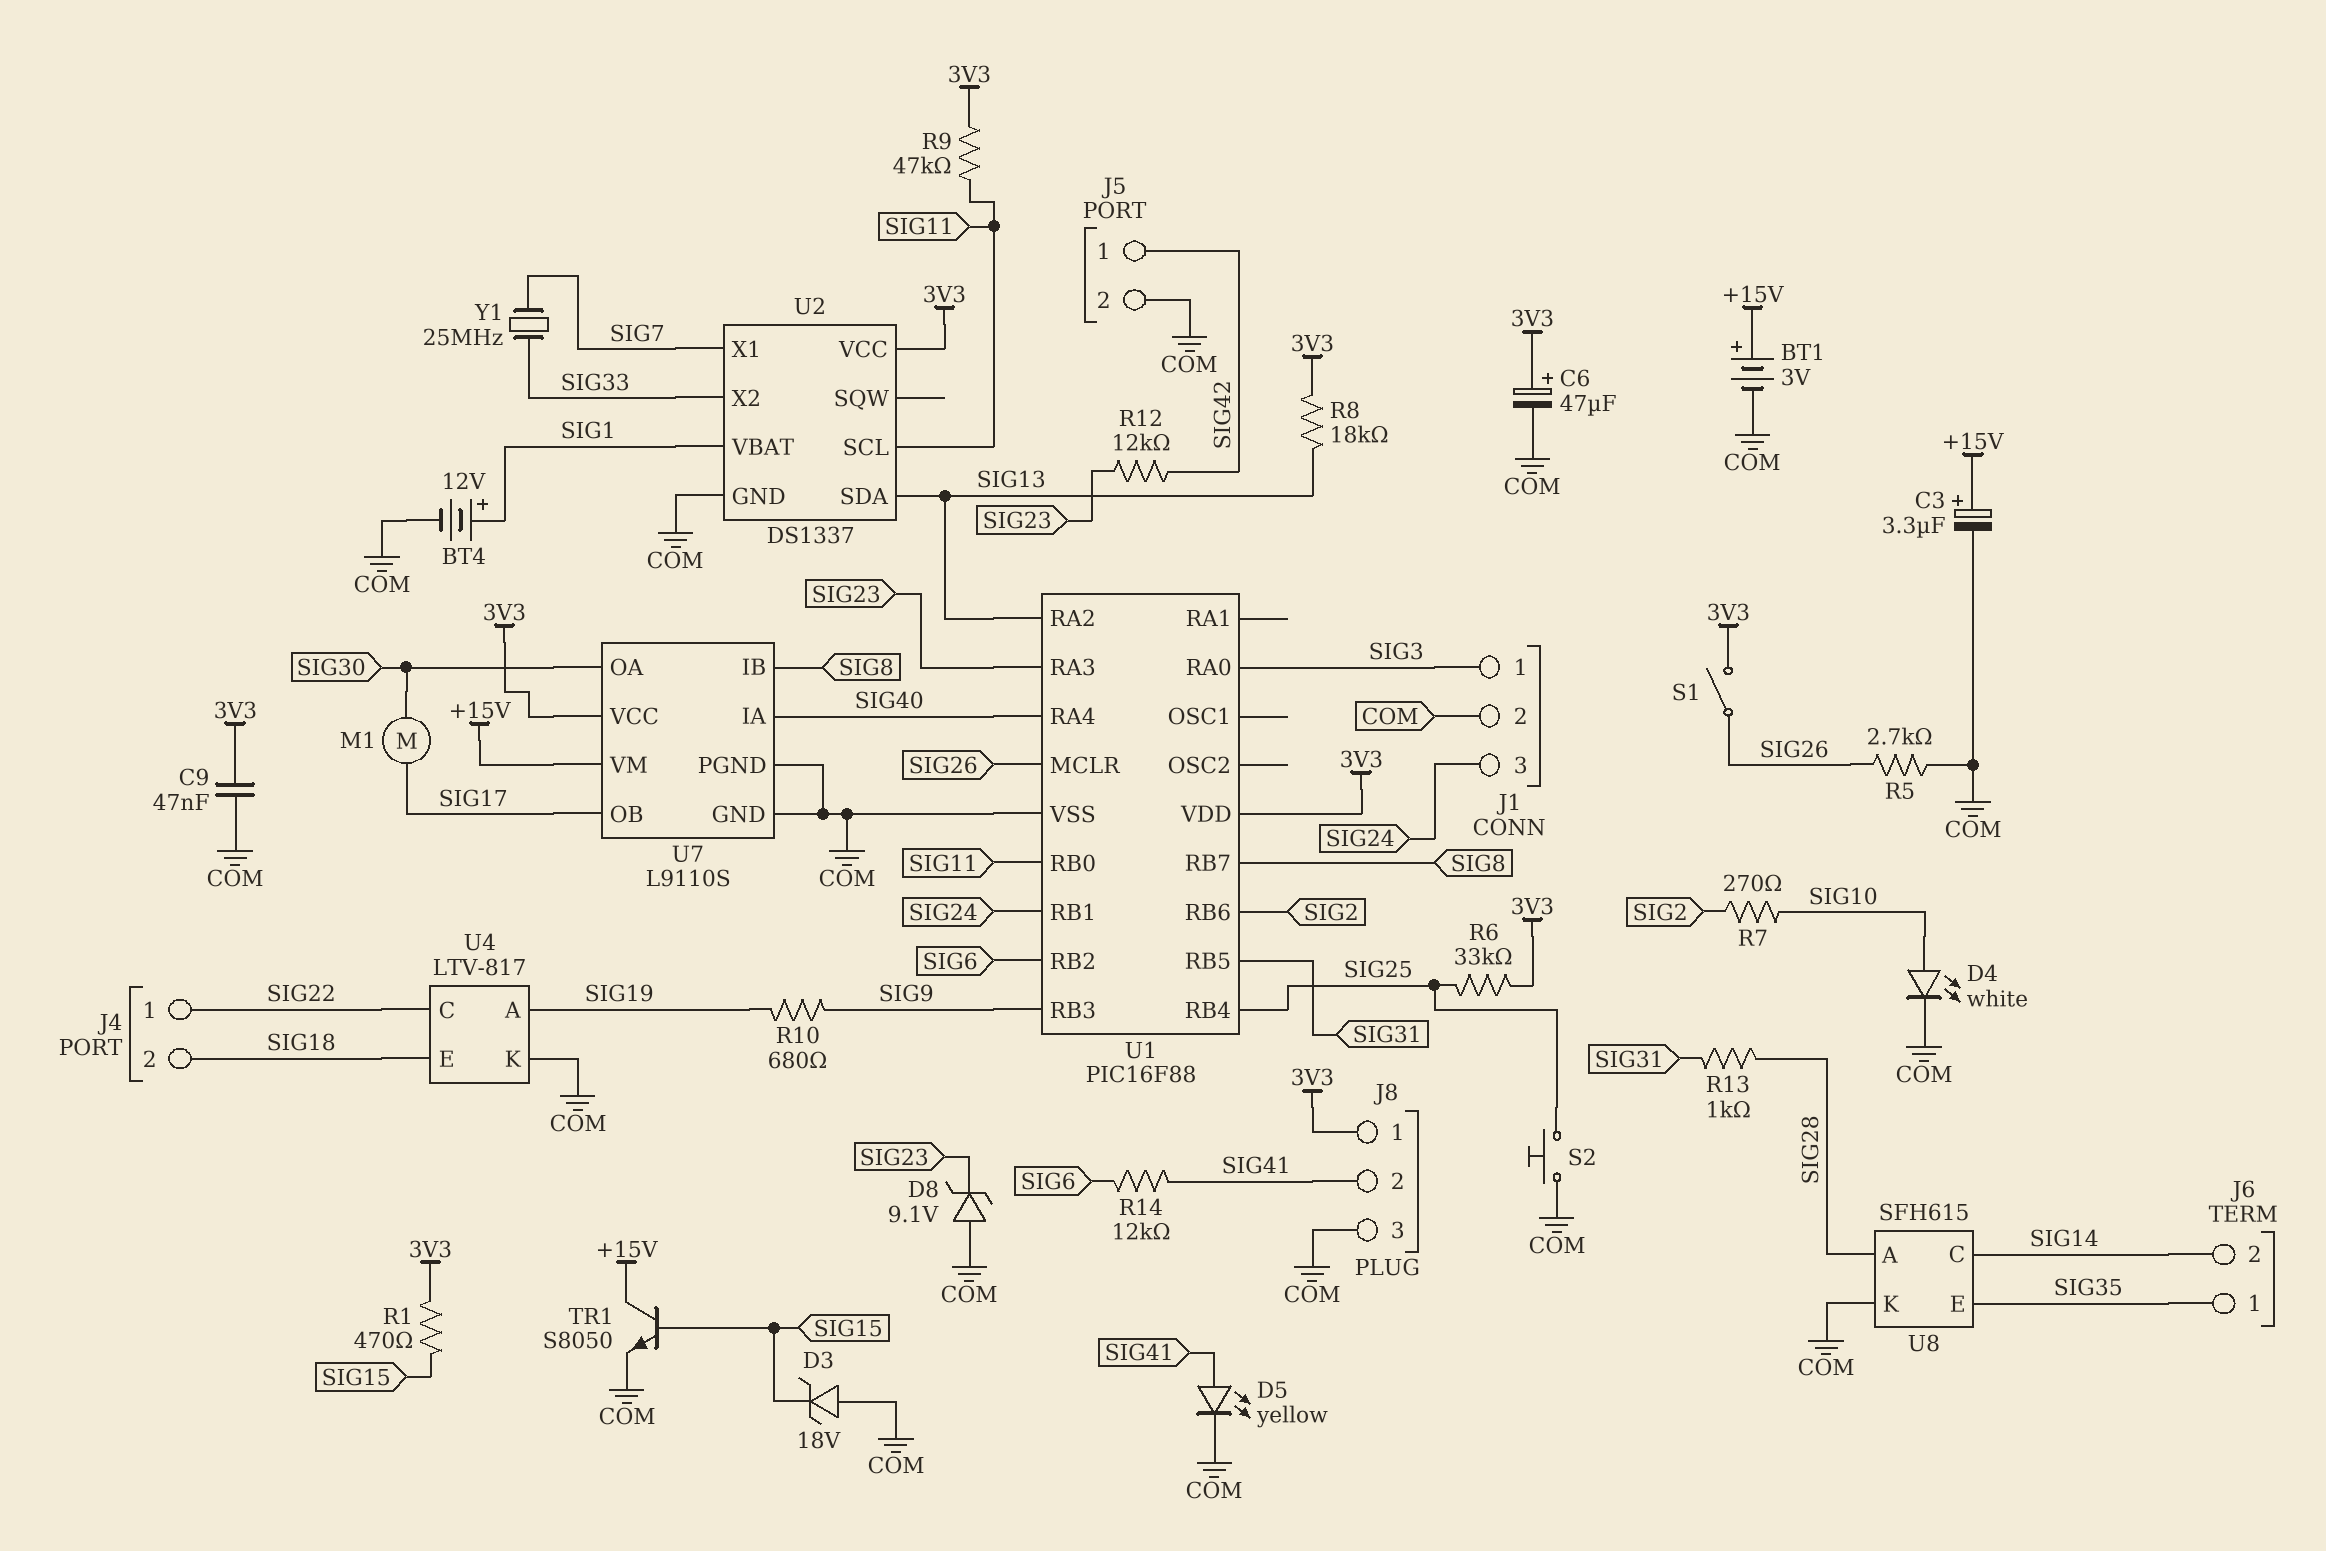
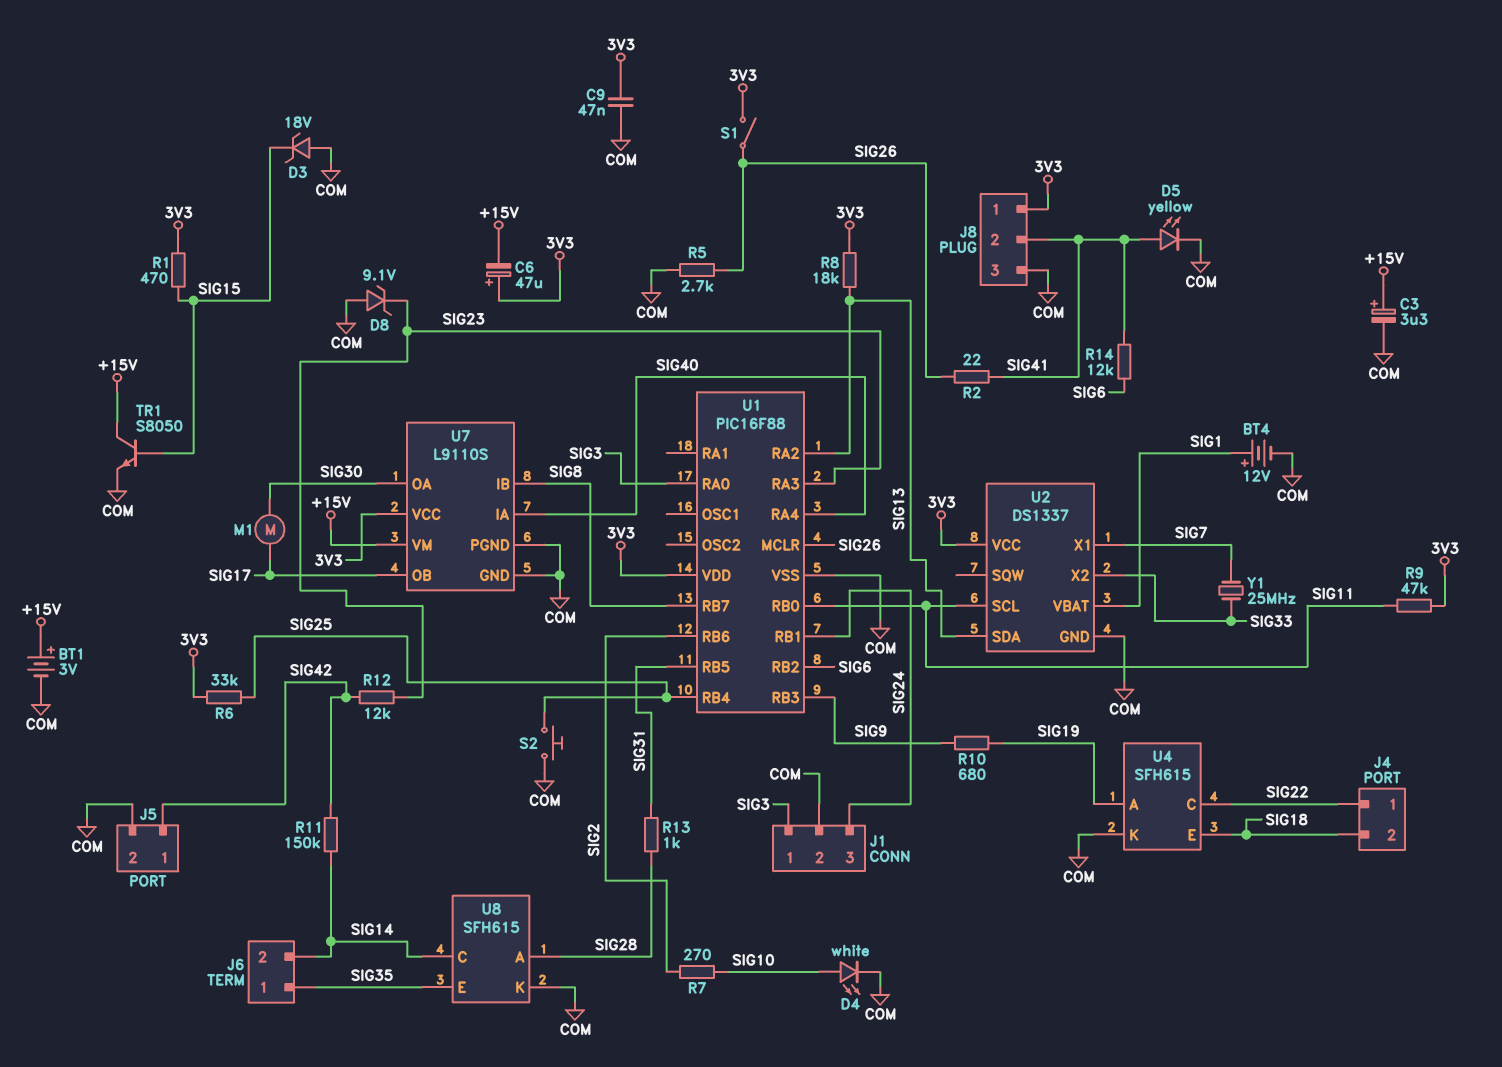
C6: 47uF (plus 3V3, minus COM) -> 47uF (plus 3V3, minus +15V)
R2: none -> 22 (SIG26, SIG41)
R11: none -> 150k (SIG14, SIG42)
U4: LTV-817 -> SFH615

